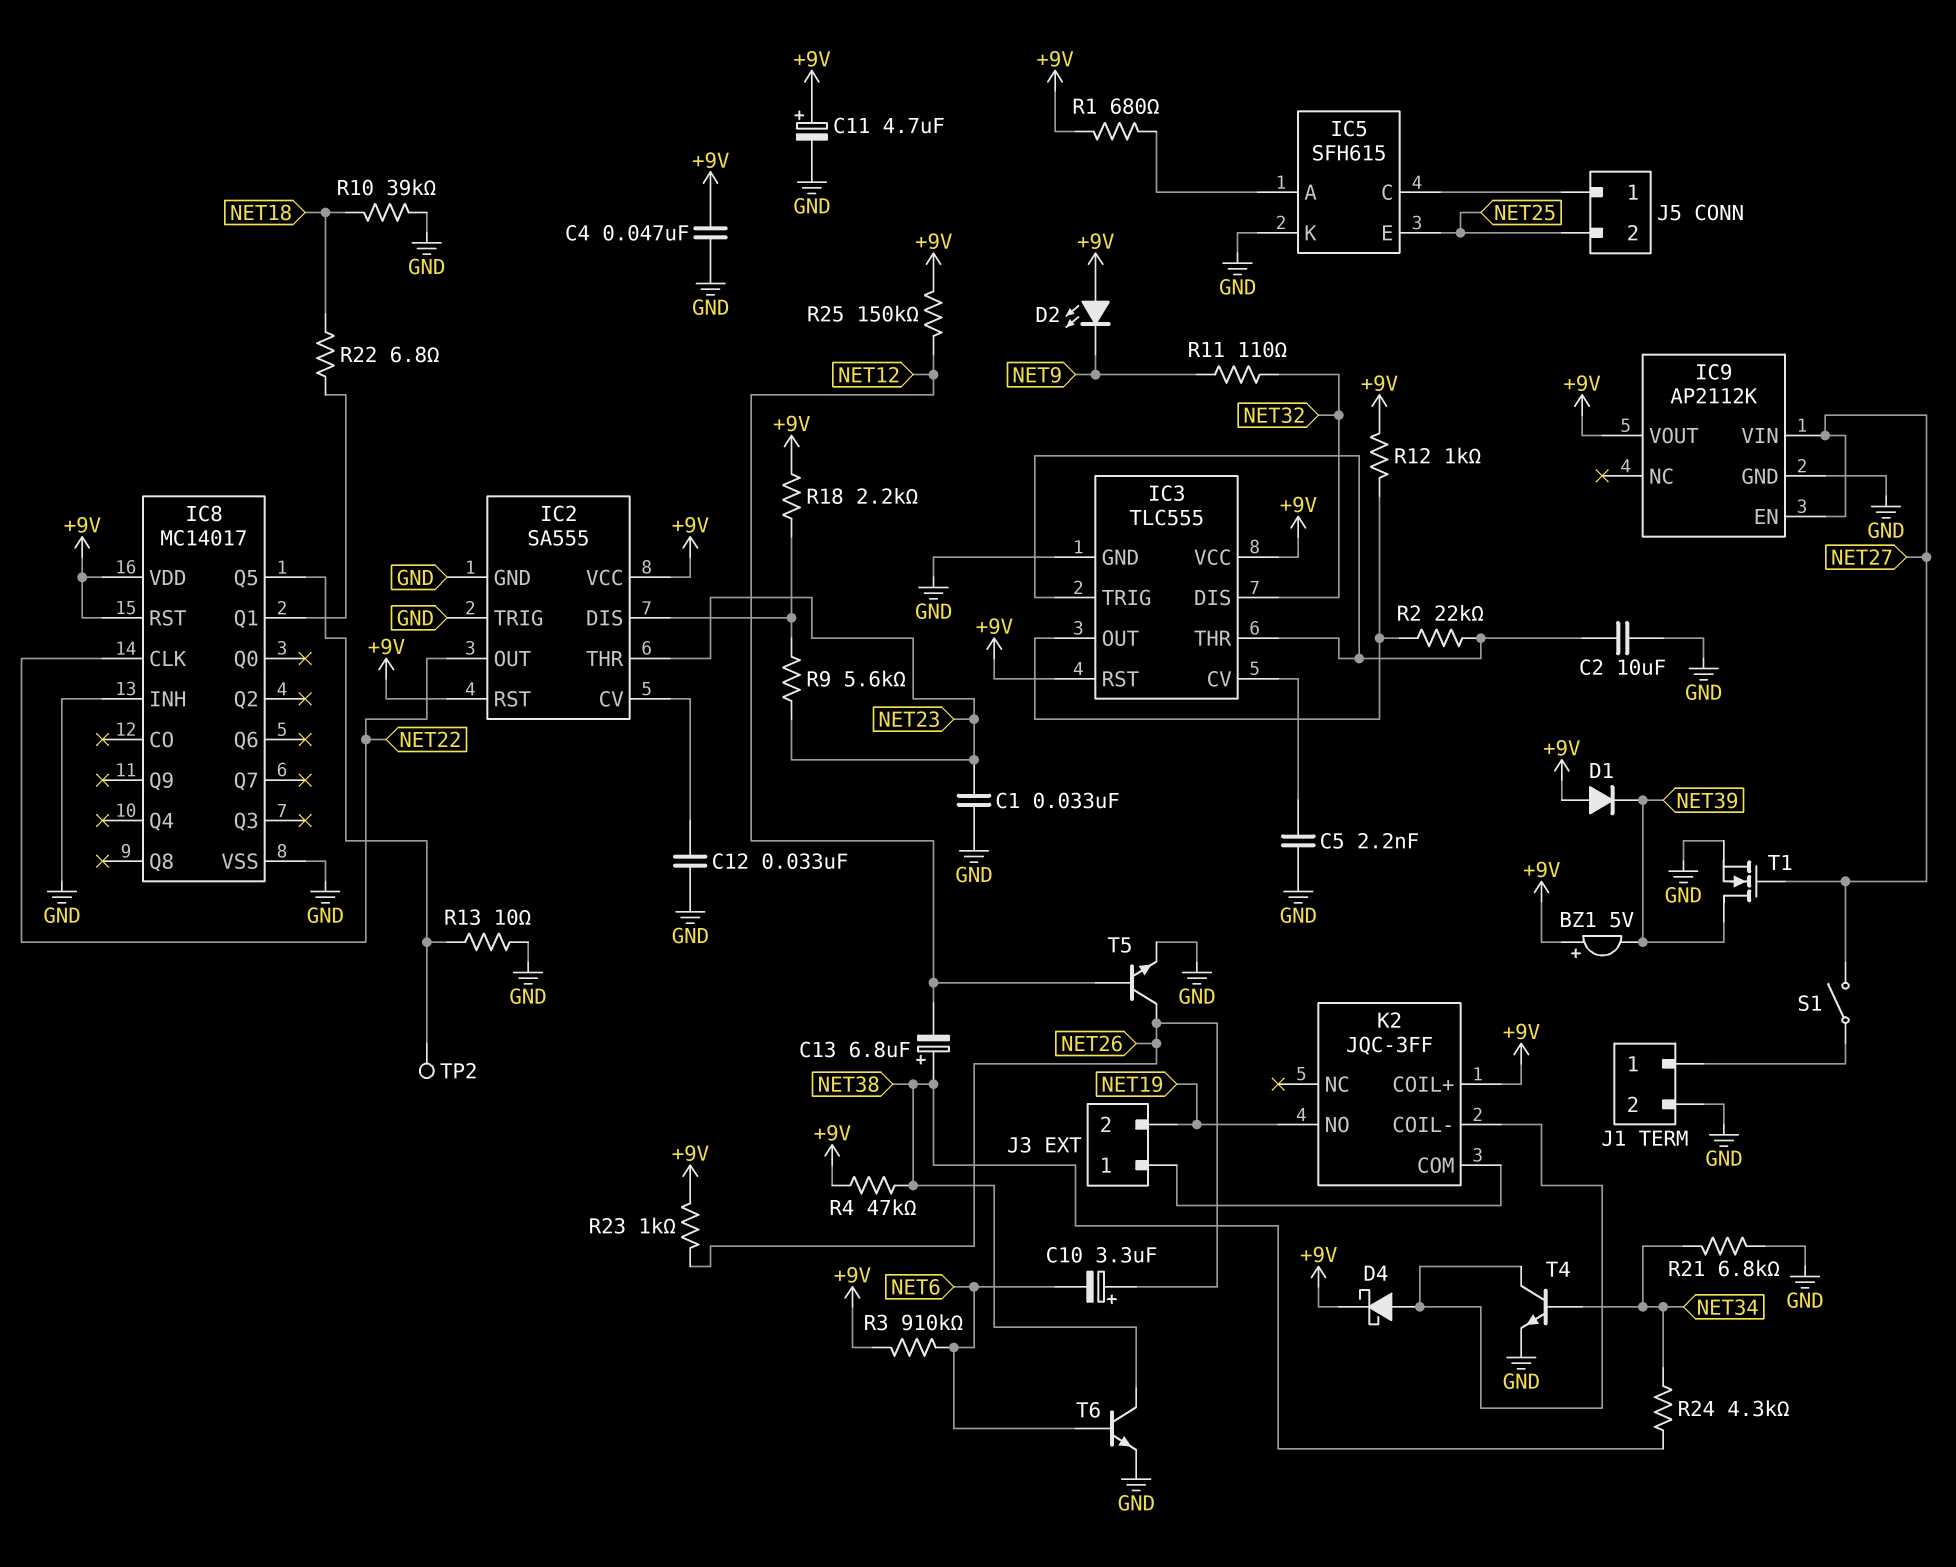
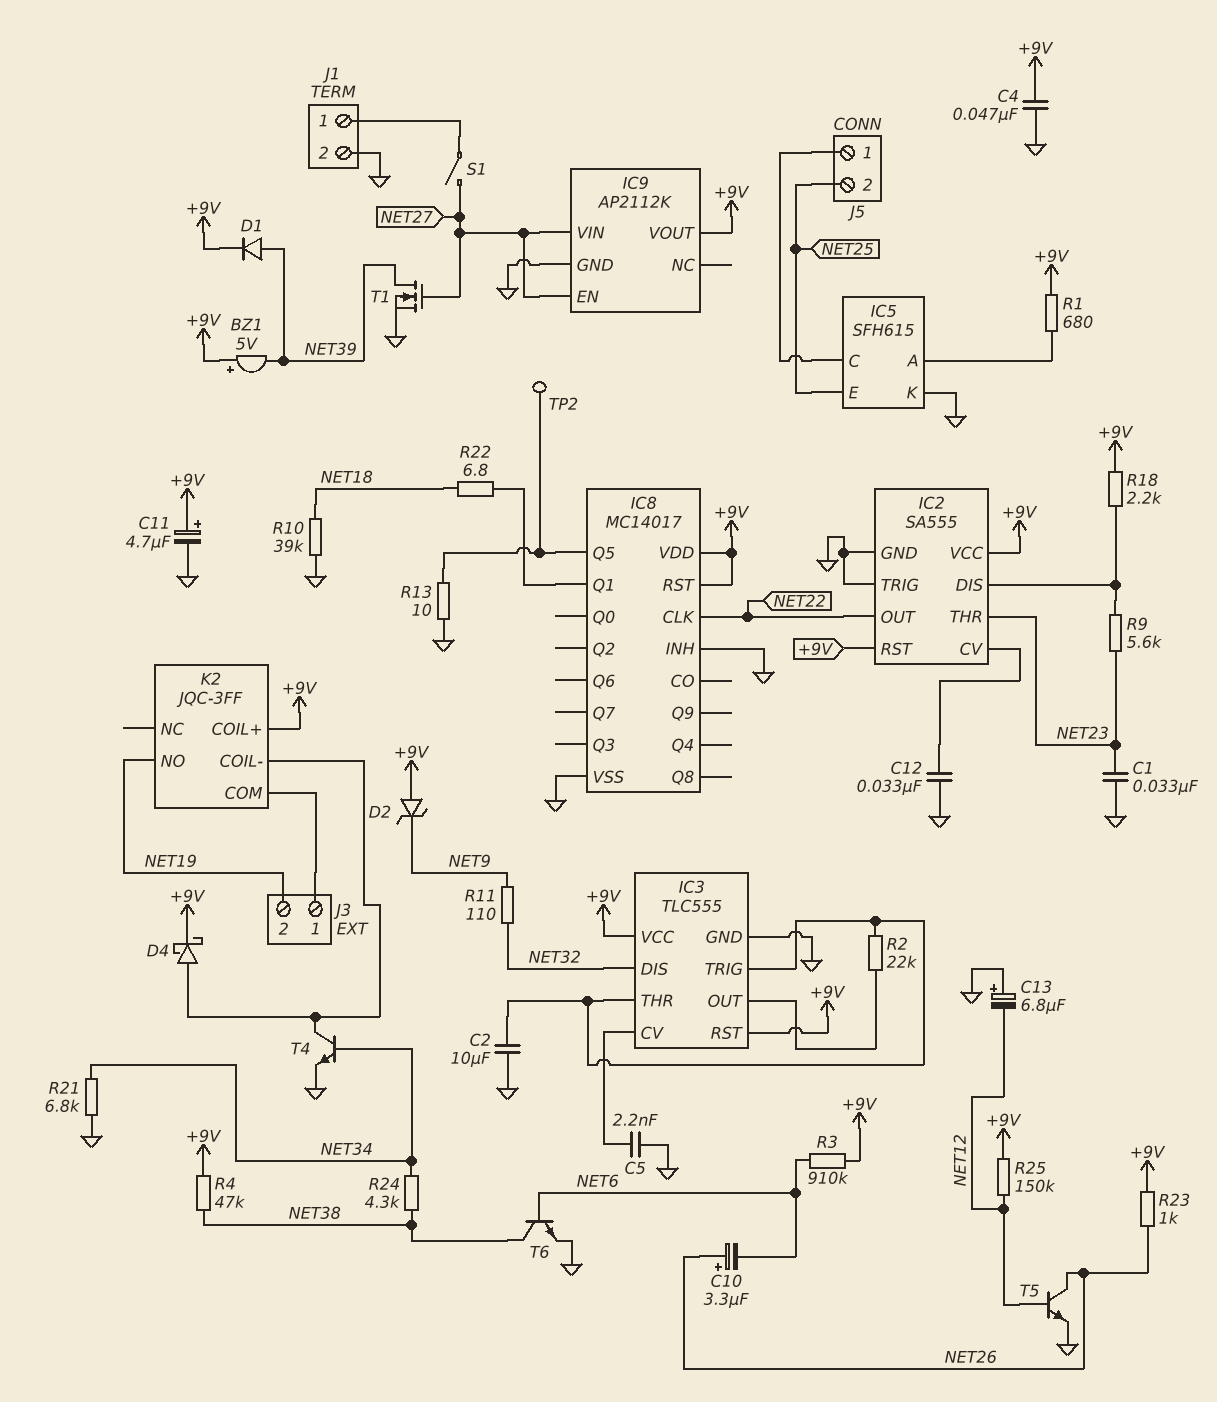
C13: 6.8uF (plus NET38, minus NET12) -> 6.8uF (plus GND, minus NET12)
D1: diode (A +9V, K NET39) -> diode (A NET39, K +9V)
D2: LED (A +9V, K NET9) -> zener (A +9V, K NET9)
R12: 1k (+9V, IC3/OUT) -> none

